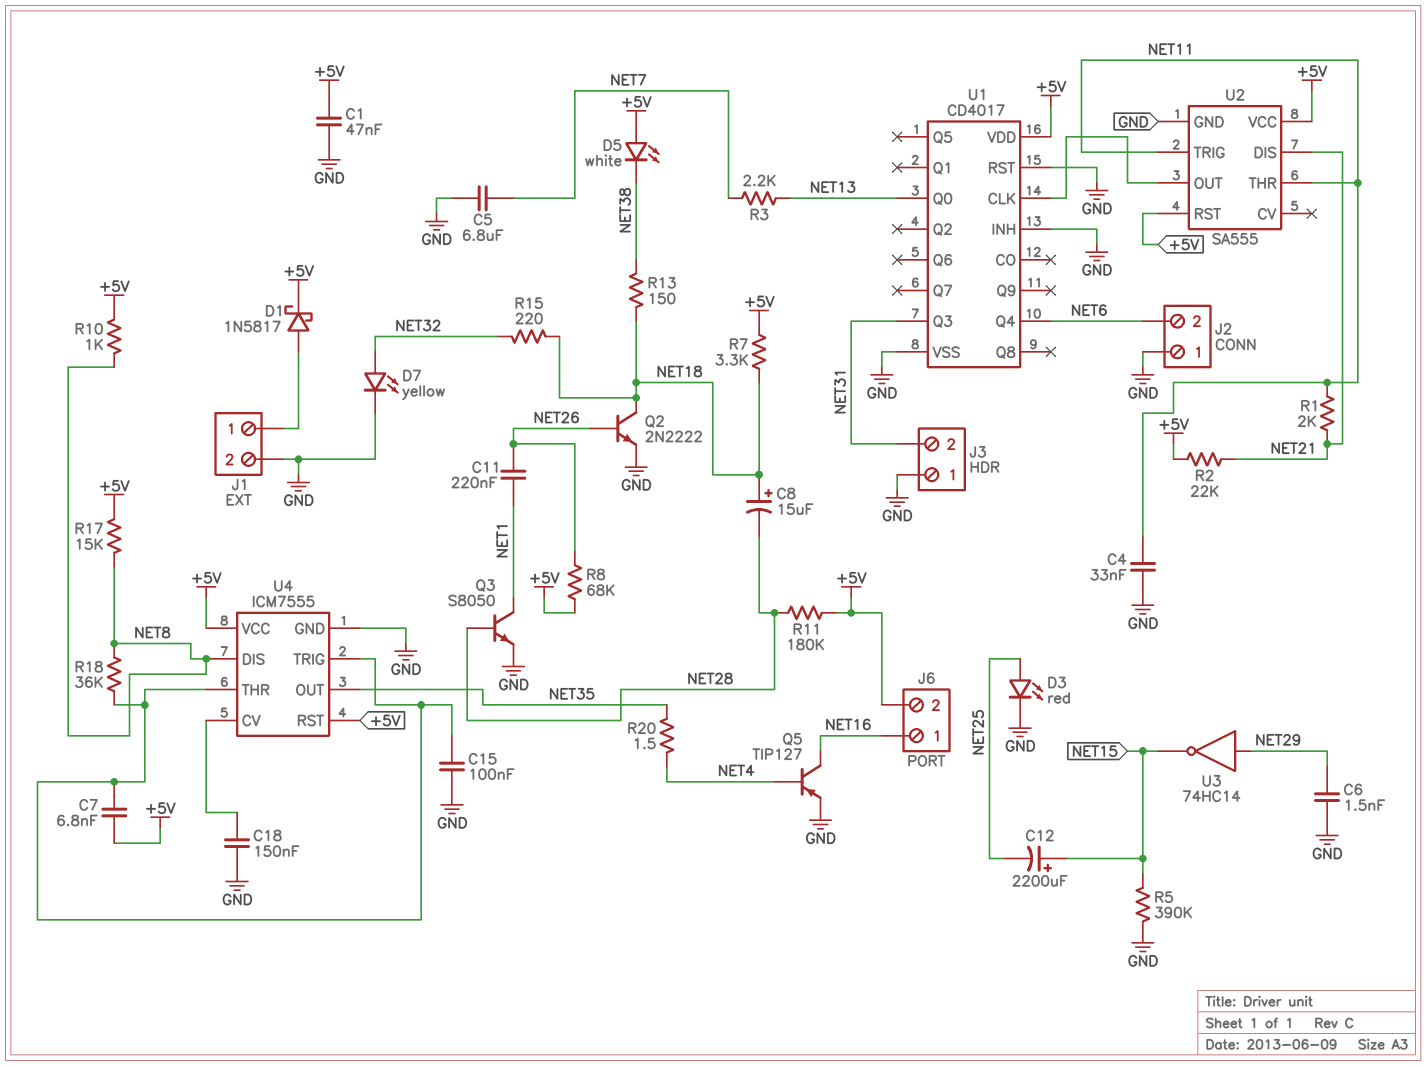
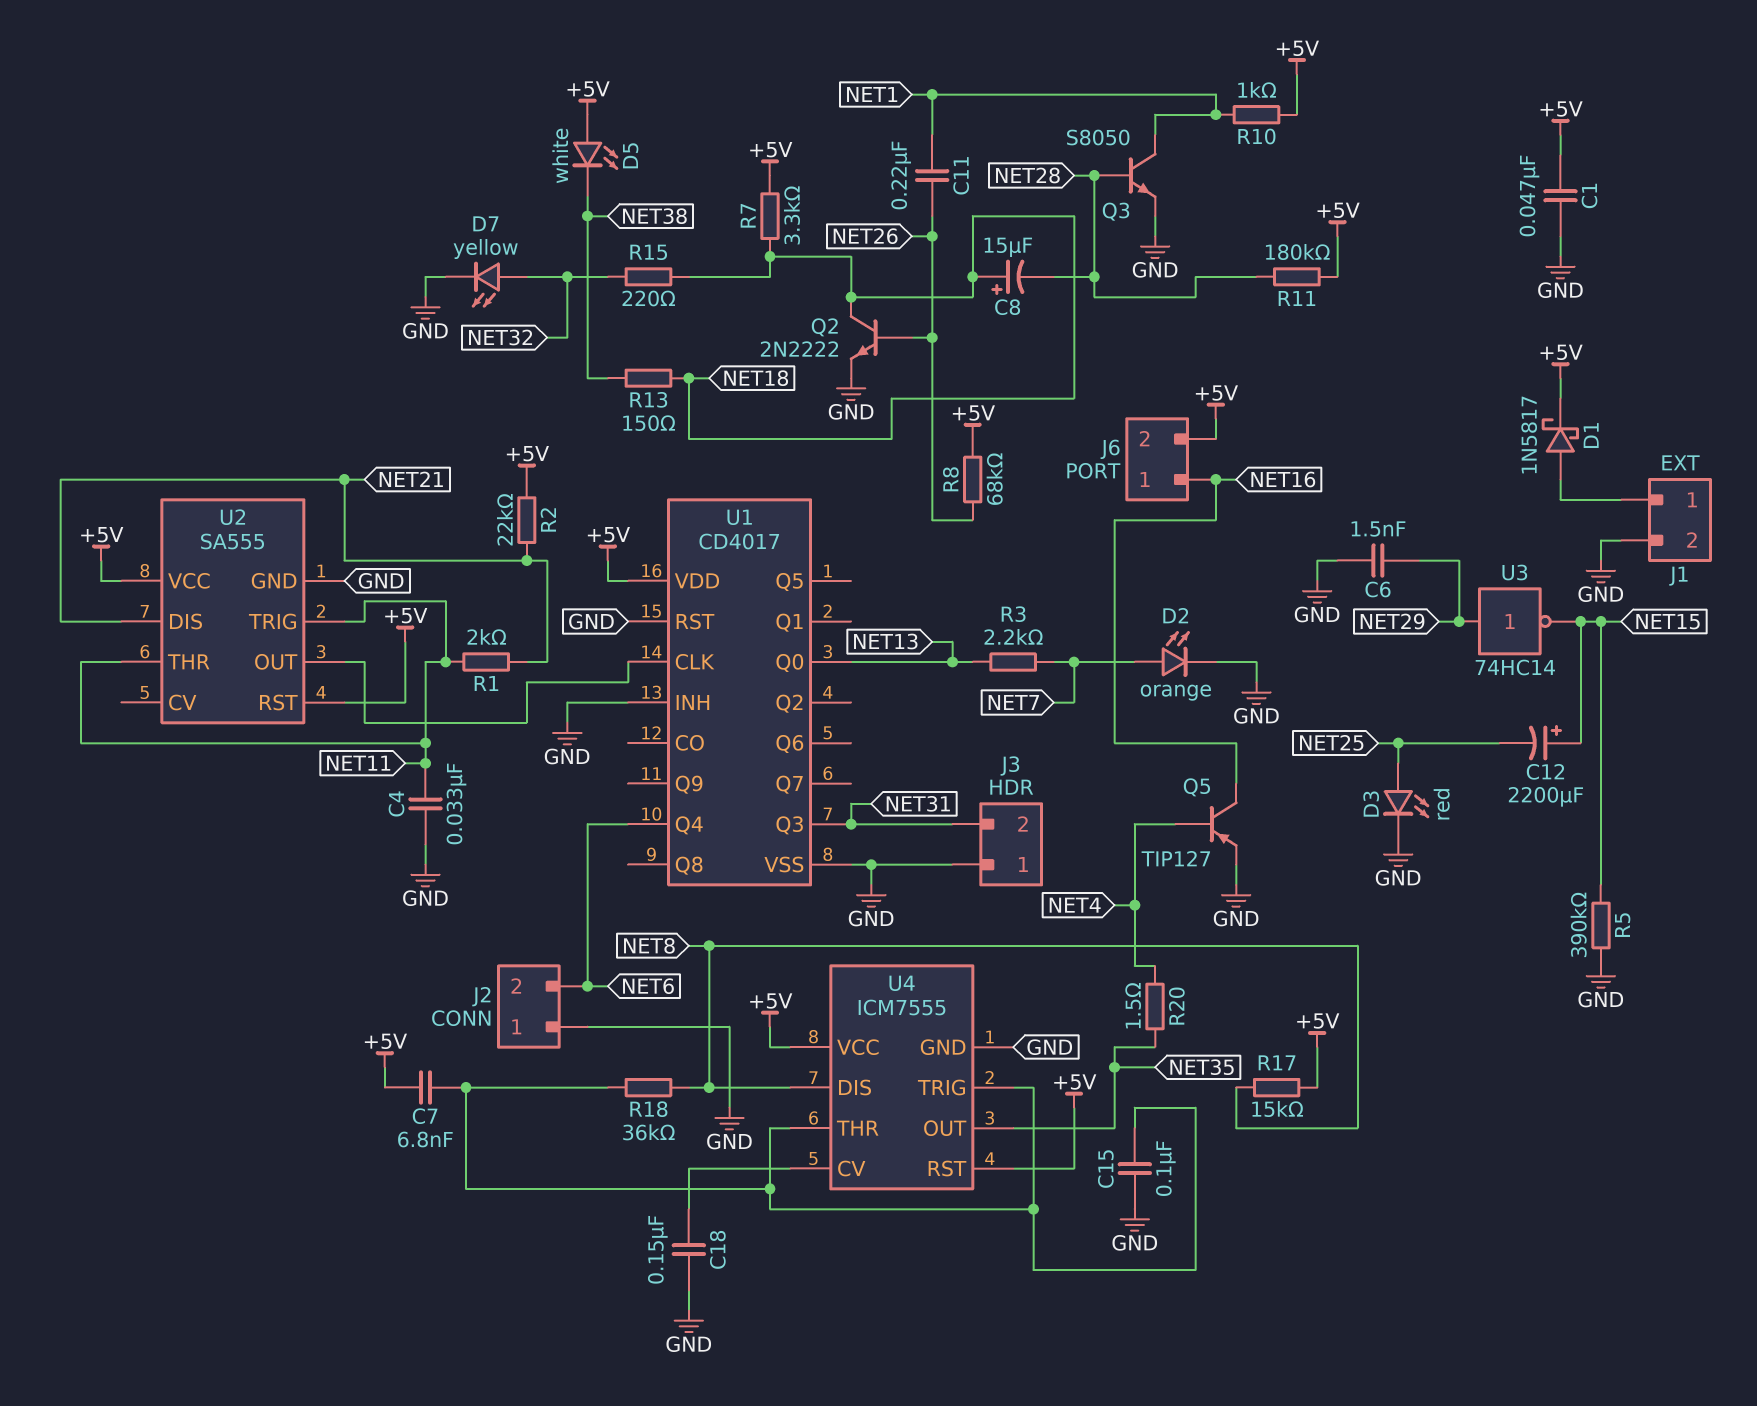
C5: 6.8uF (GND, NET7) -> none
D2: none -> LED orange (A NET7, K GND)
R10: 1k (+5V, NET8) -> 1k (+5V, NET1)

